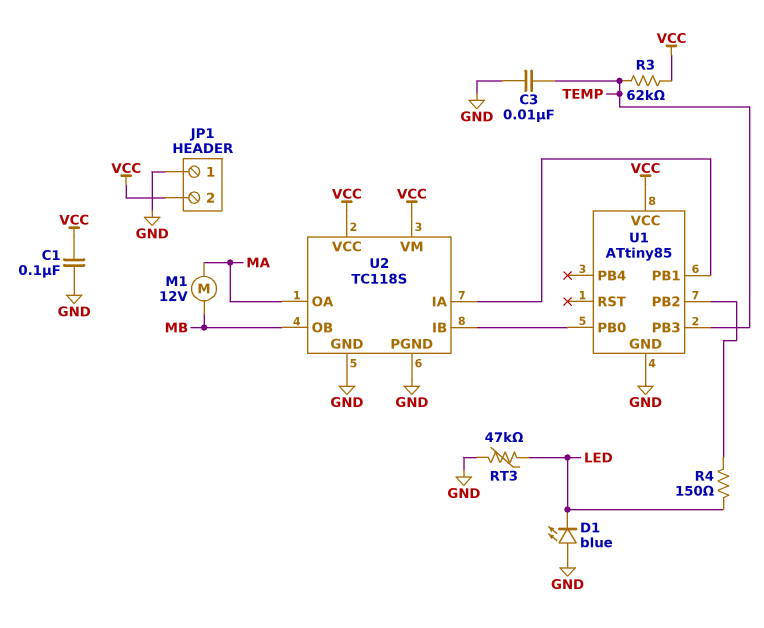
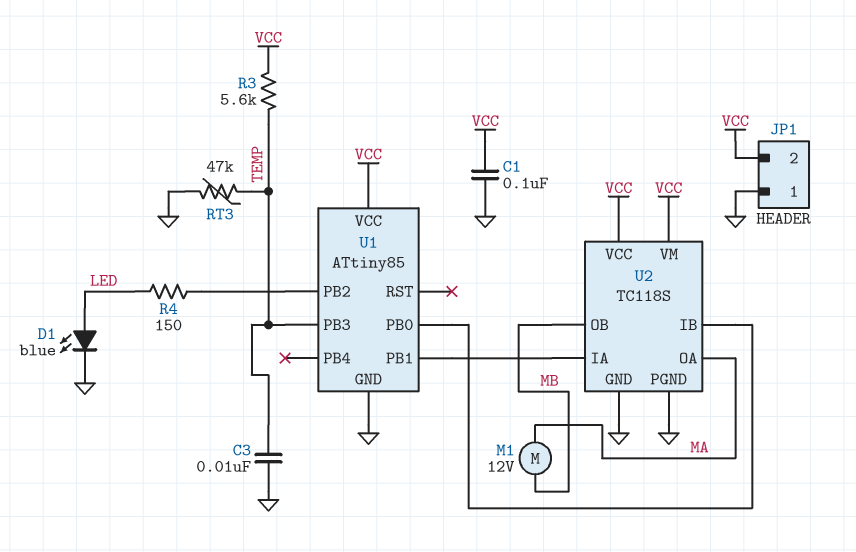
D1: LED blue (A GND, K LED) -> LED blue (A LED, K GND)
R3: 62k (TEMP, VCC) -> 5.6k (TEMP, VCC)
RT3: 47k (GND, LED) -> 47k (GND, TEMP)

